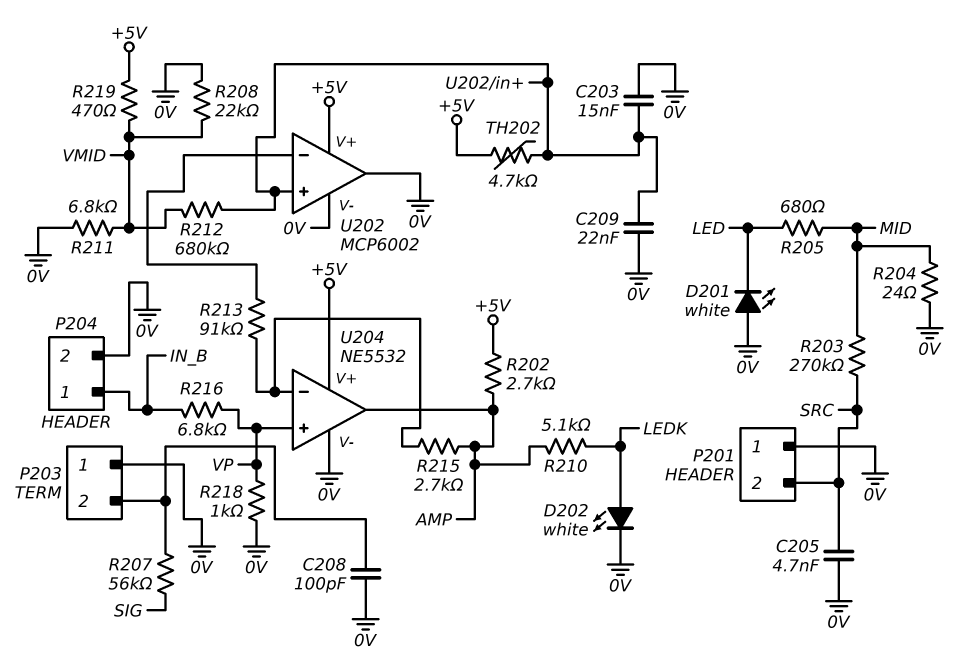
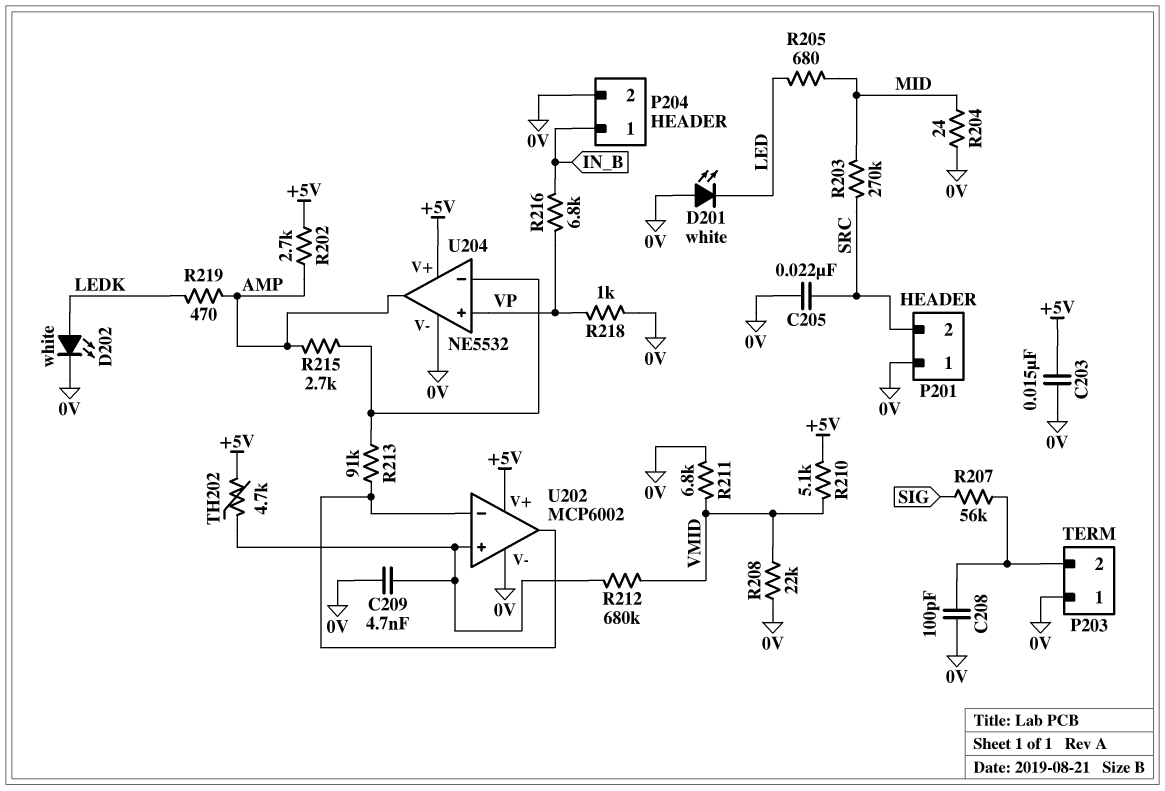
C203: 15nF (0V, U202/in+) -> 15nF (+5V, 0V)
C205: 4.7nF (0V, SRC) -> 22nF (0V, SRC)
C209: 22nF (0V, U202/in+) -> 4.7nF (0V, U202/in+)
R210: 5.1k (AMP, LEDK) -> 5.1k (+5V, VMID)
R219: 470 (+5V, VMID) -> 470 (AMP, LEDK)
U202 pin out: 0V -> U202/in-

